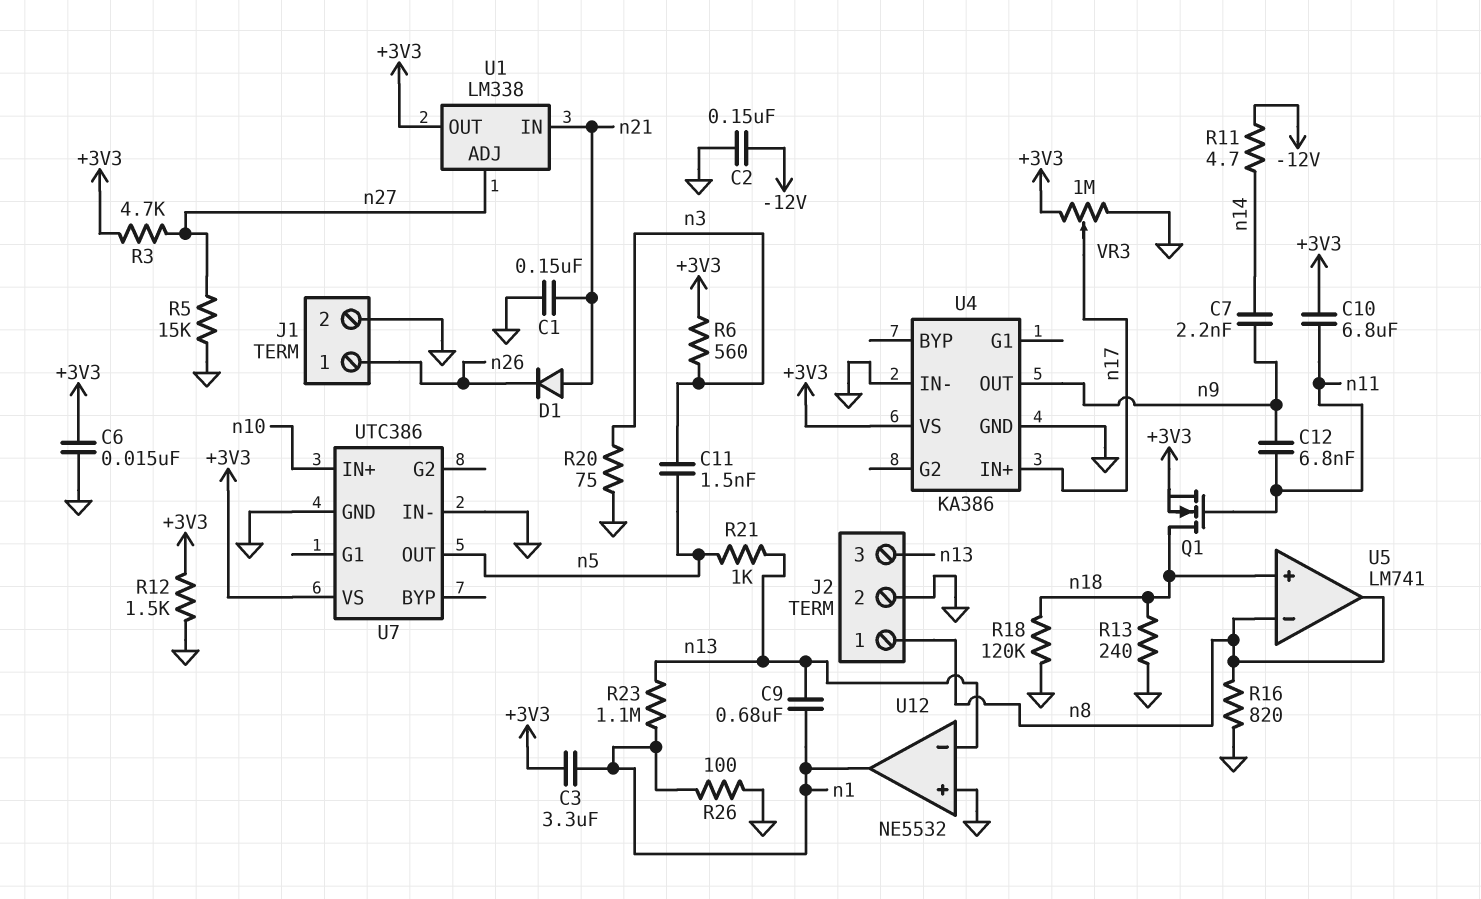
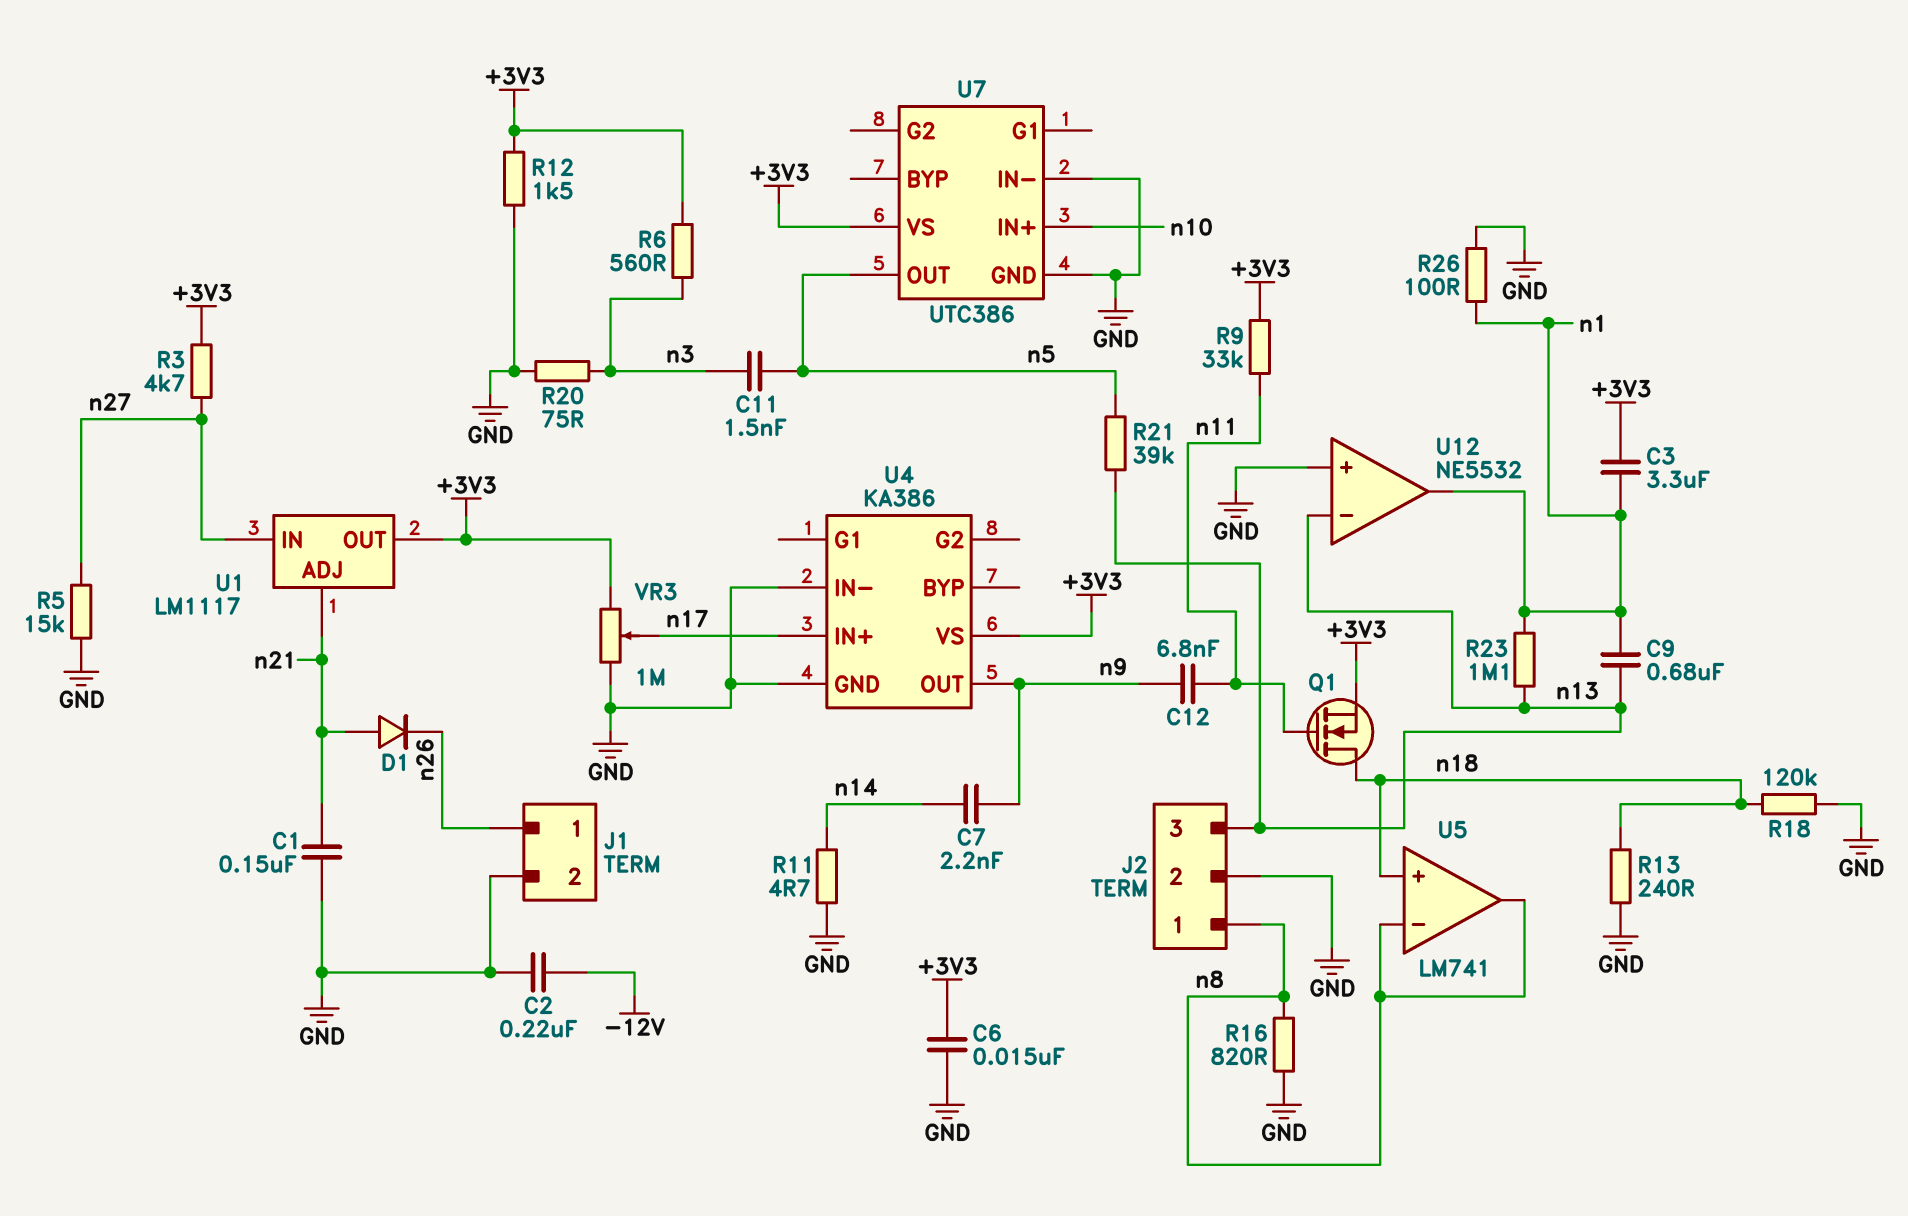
C2: 150nF (-12V, GND) -> 220nF (-12V, GND)
C10: 6.8uF (+3V3, n11) -> none
R9: none -> 33k (+3V3, n11)
R11: 4.7 (-12V, n14) -> 4.7 (GND, n14)
R21: 1k (n5, n13) -> 39k (n5, n13)
U1: LM338 -> LM1117
U1 pin ADJ: n27 -> n21
U1 pin IN: n21 -> n27

